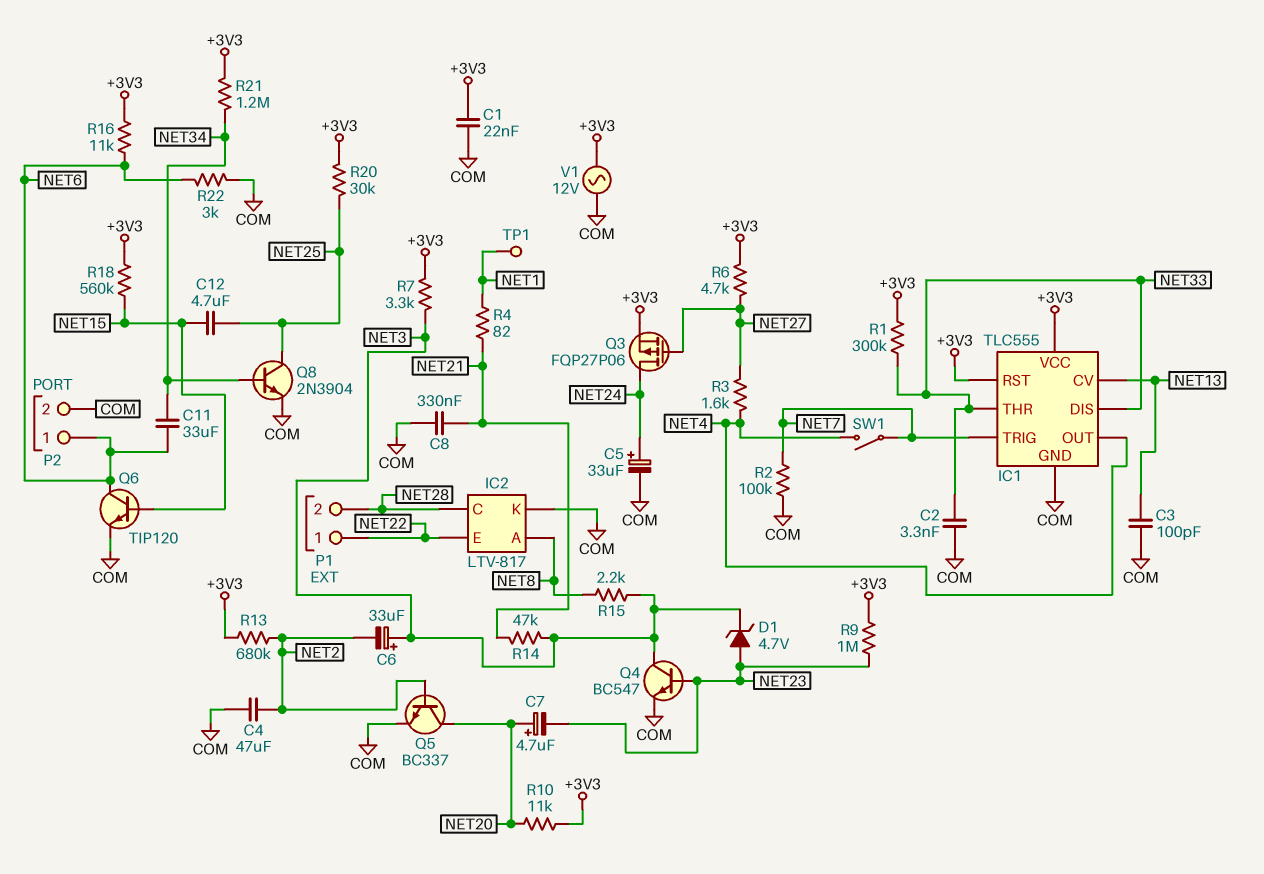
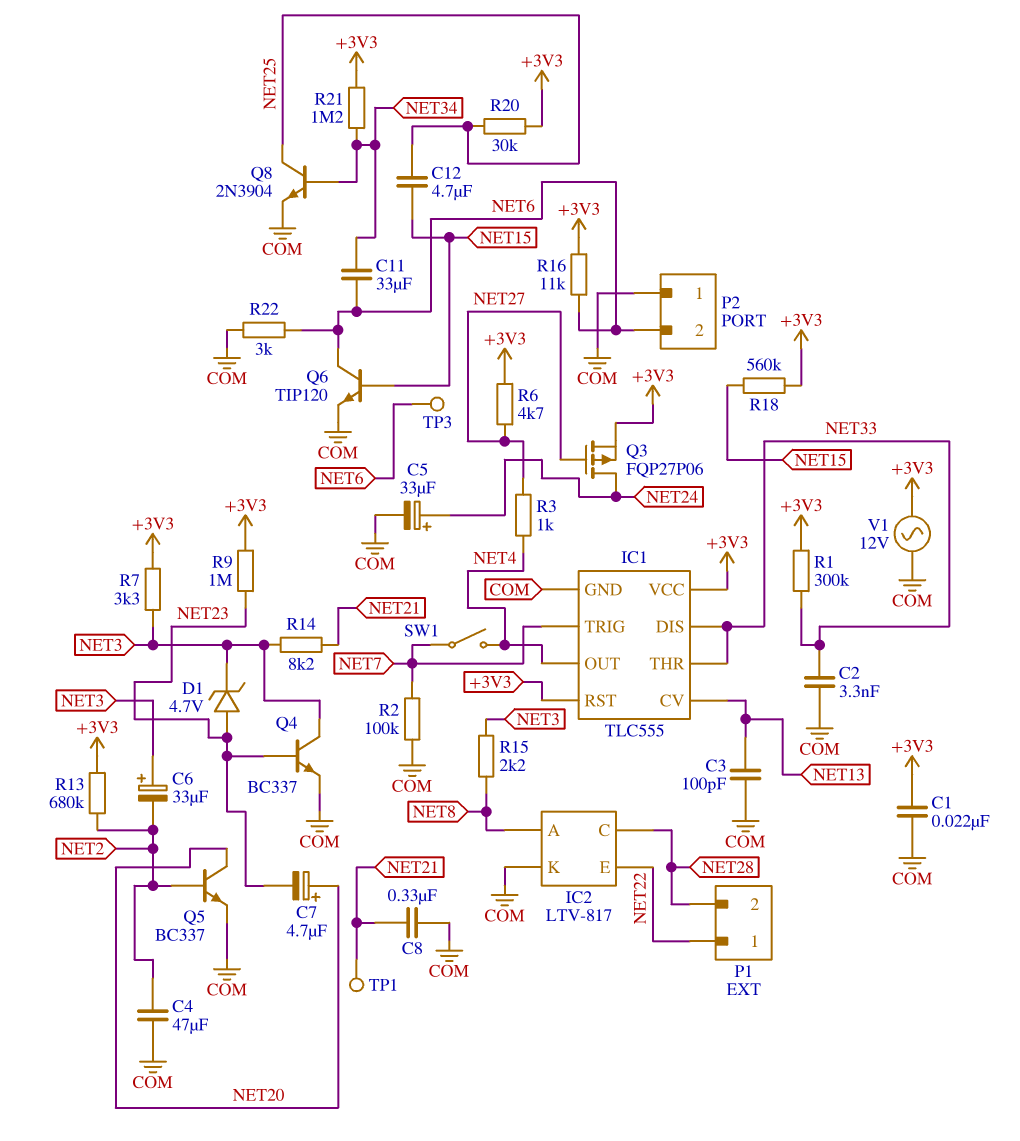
P2 pin 1: NET6 -> COM
P2 pin 2: COM -> NET6
Q4: NPN BC547 (B NET23, C NET3, E COM) -> NPN BC337 (B NET23, C NET3, E COM)
R3: 1.6k (NET4, NET27) -> 1k (NET4, NET27)
R4: 82 (NET1, NET21) -> none
R10: 11k (+3V3, NET20) -> none
R14: 47k (NET3, NET21) -> 8.2k (NET3, NET21)
TP1: test point (NET1) -> test point (NET21)
TP3: none -> test point (NET6)

